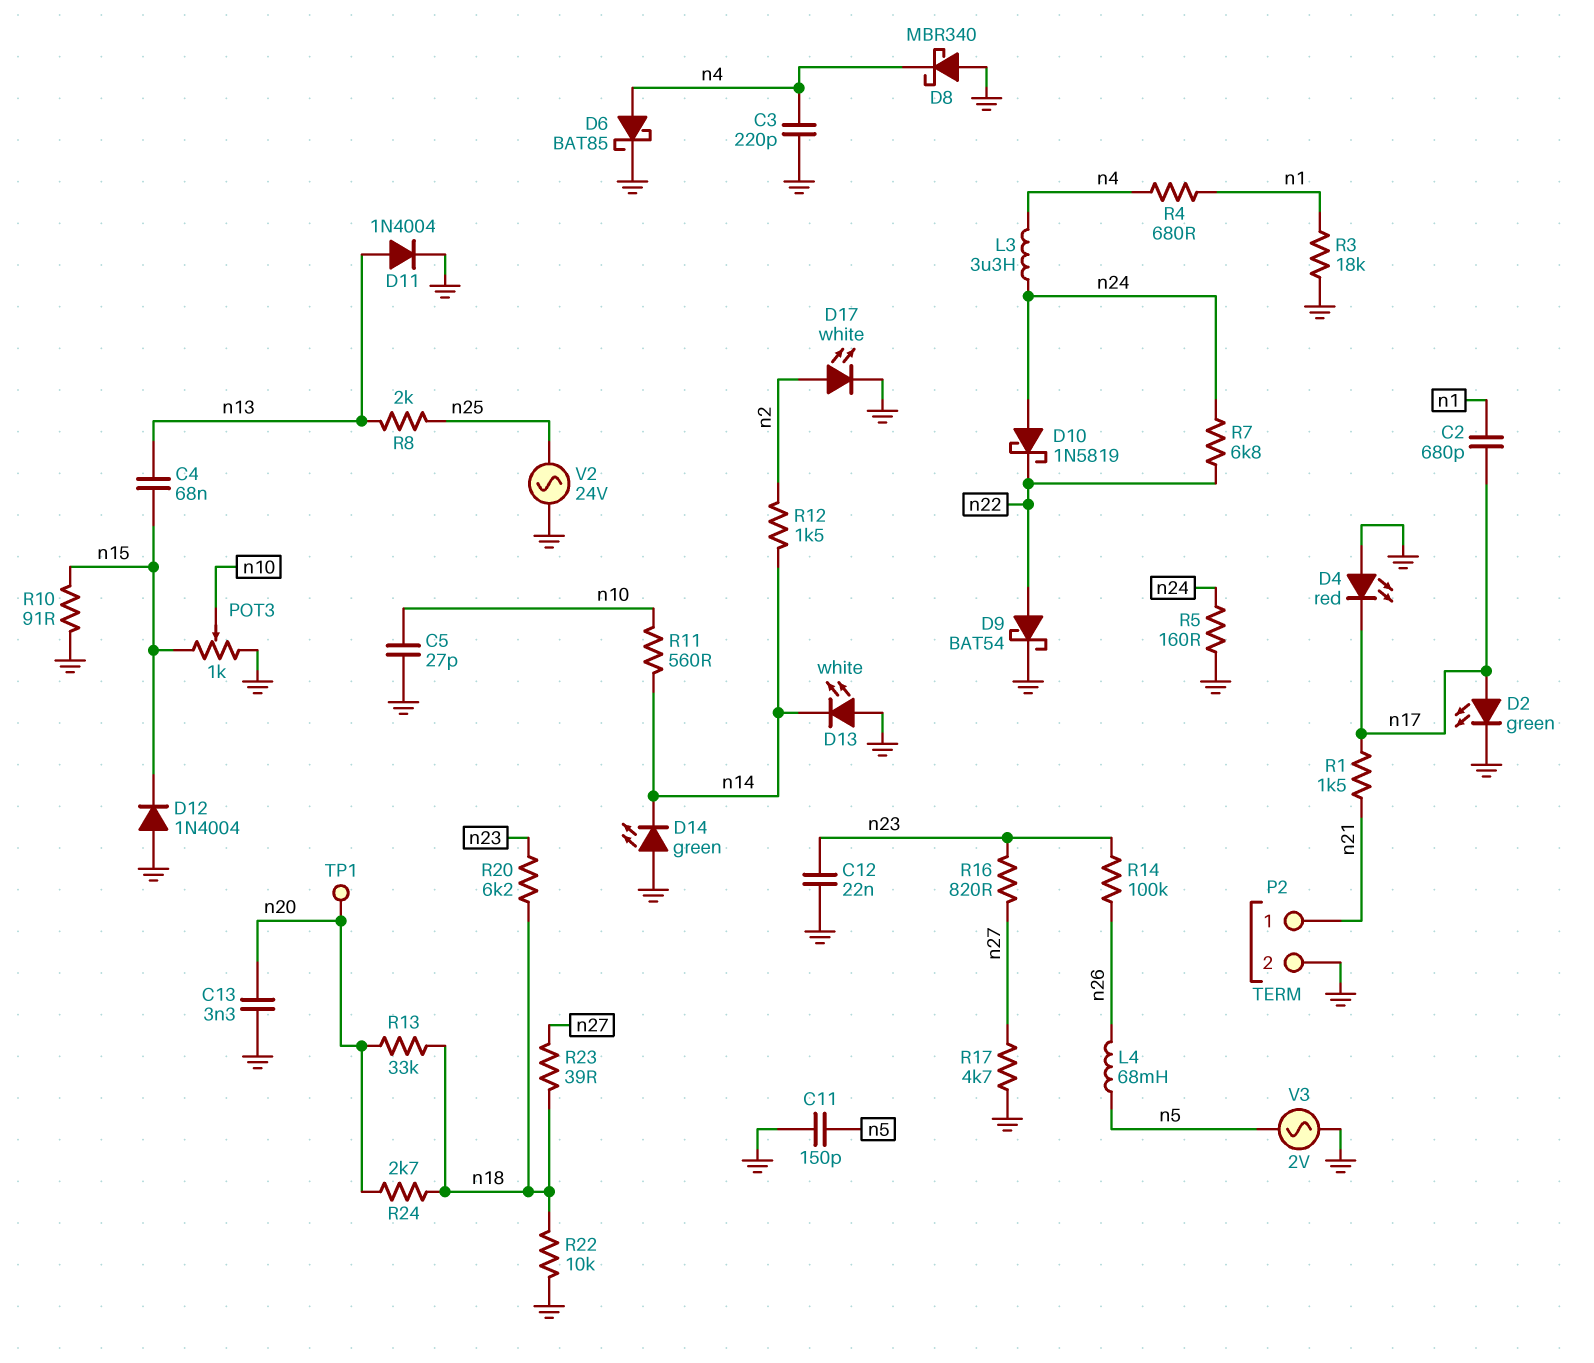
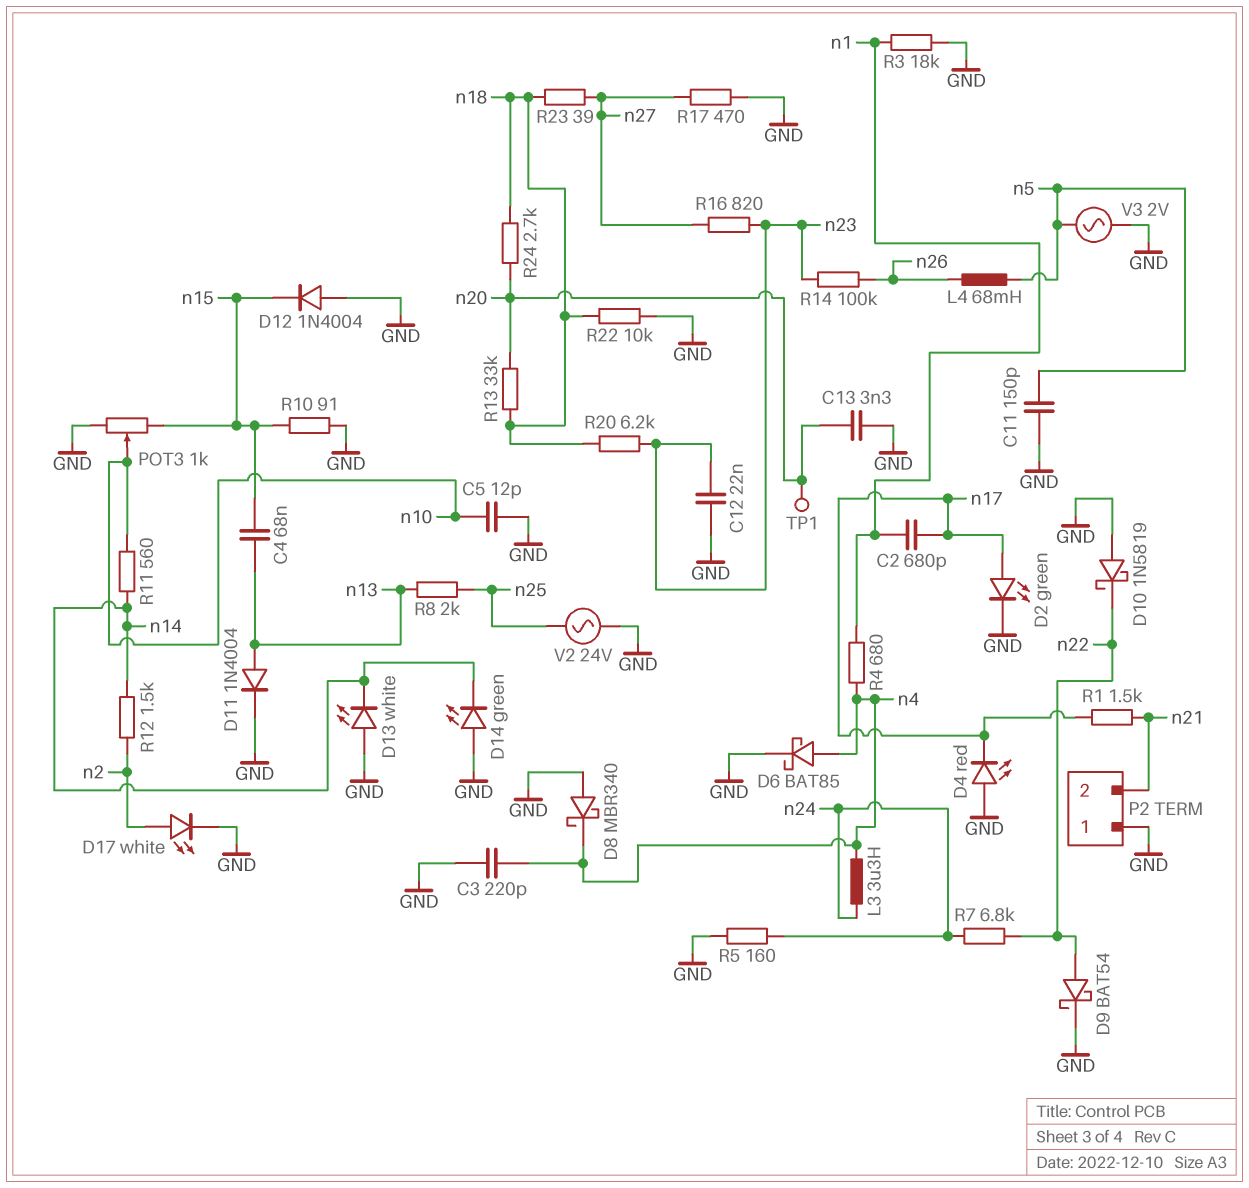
C5: 27pF (GND, n10) -> 12pF (GND, n10)
D10: schottky 1N5819 (A n24, K n22) -> schottky 1N5819 (A GND, K n22)
P2 pin 1: n21 -> GND
P2 pin 2: GND -> n21
R17: 4.7k (GND, n27) -> 470 (GND, n27)

